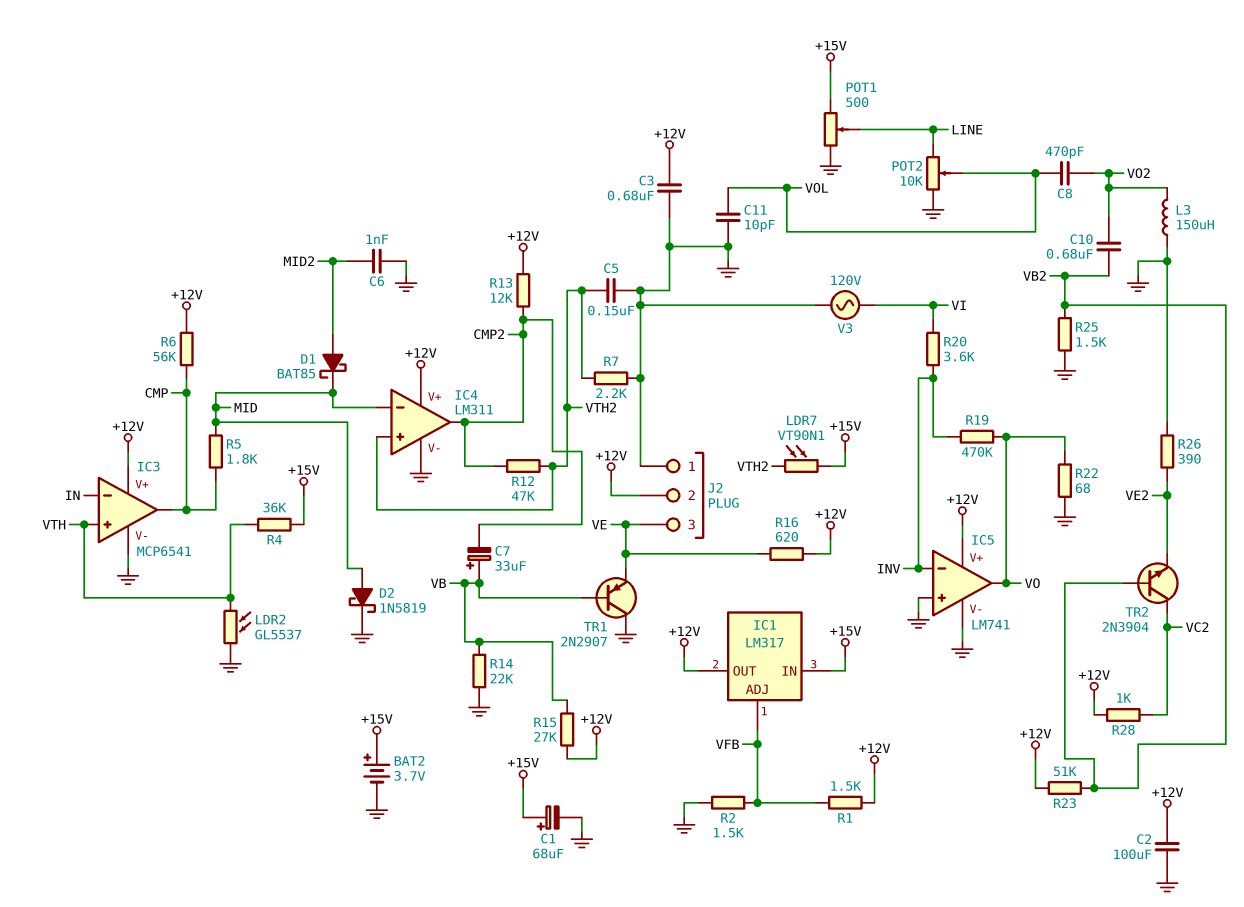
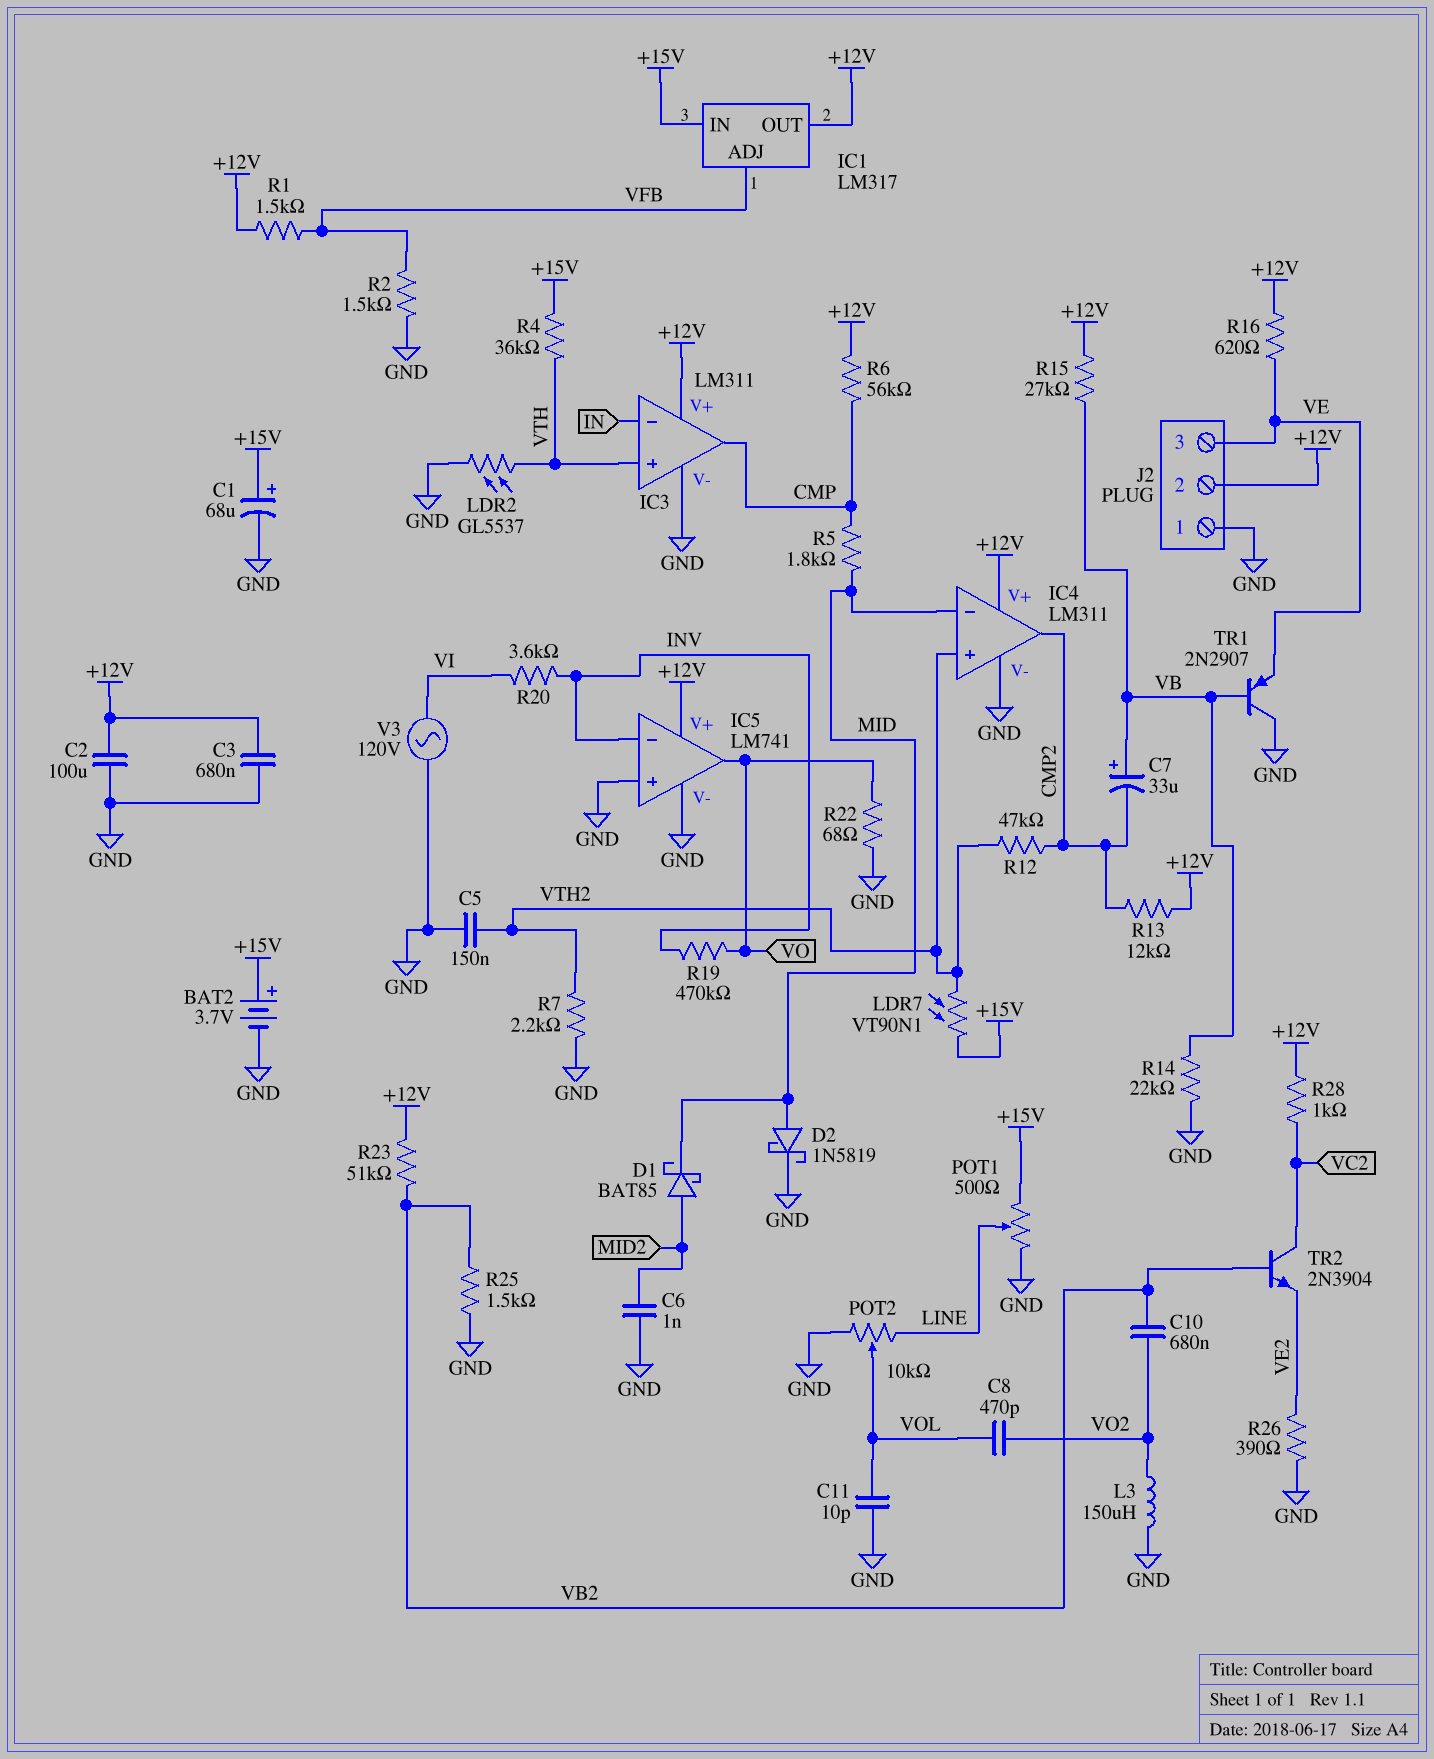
IC3: MCP6541 -> LM311

